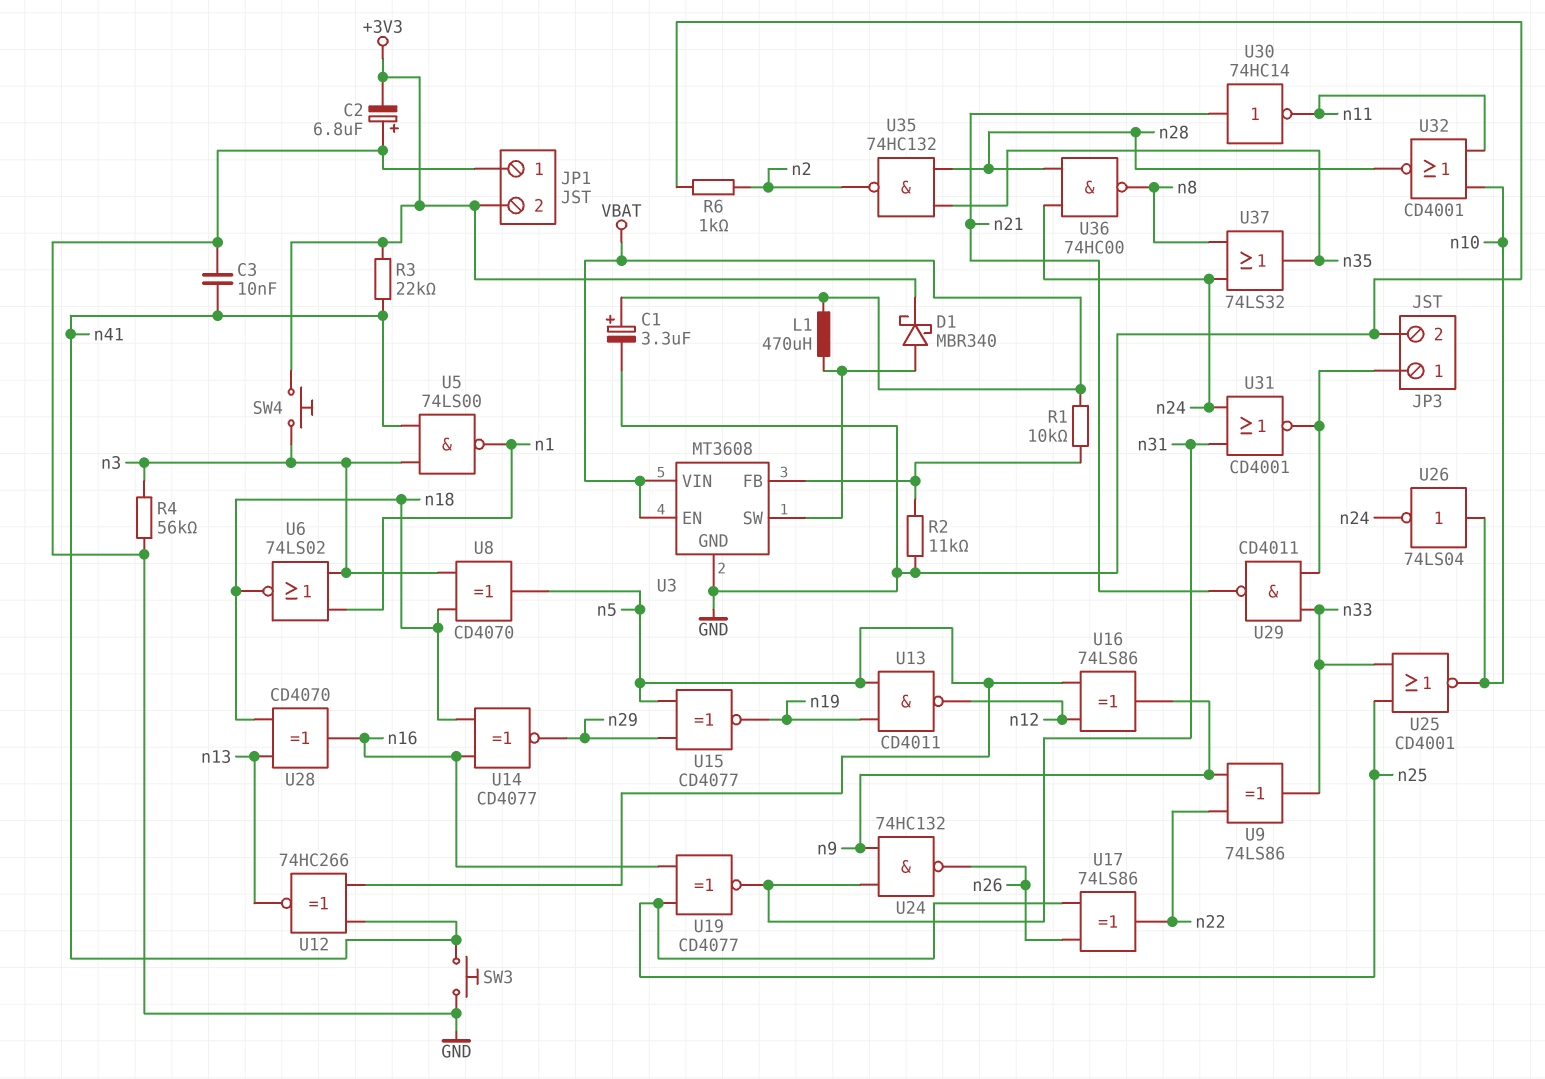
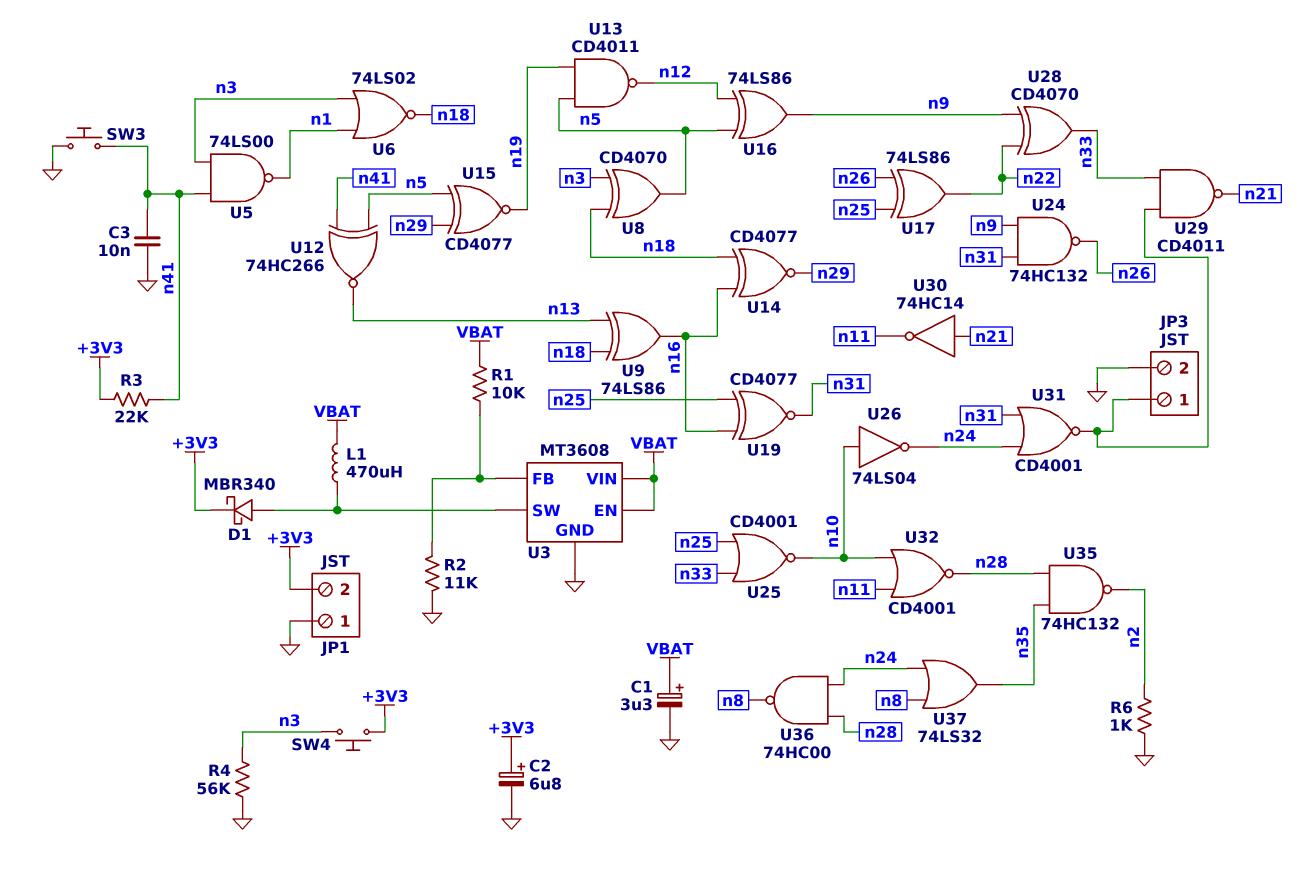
C2: 6.8uF (plus GND, minus +3V3) -> 6.8uF (plus +3V3, minus GND)
U9: XOR 74LS86 (in n9, in n22, out n33) -> XOR 74LS86 (in n13, in n18, out n16)
U28: XOR CD4070 (in n13, in n18, out n16) -> XOR CD4070 (in n9, in n22, out n33)

